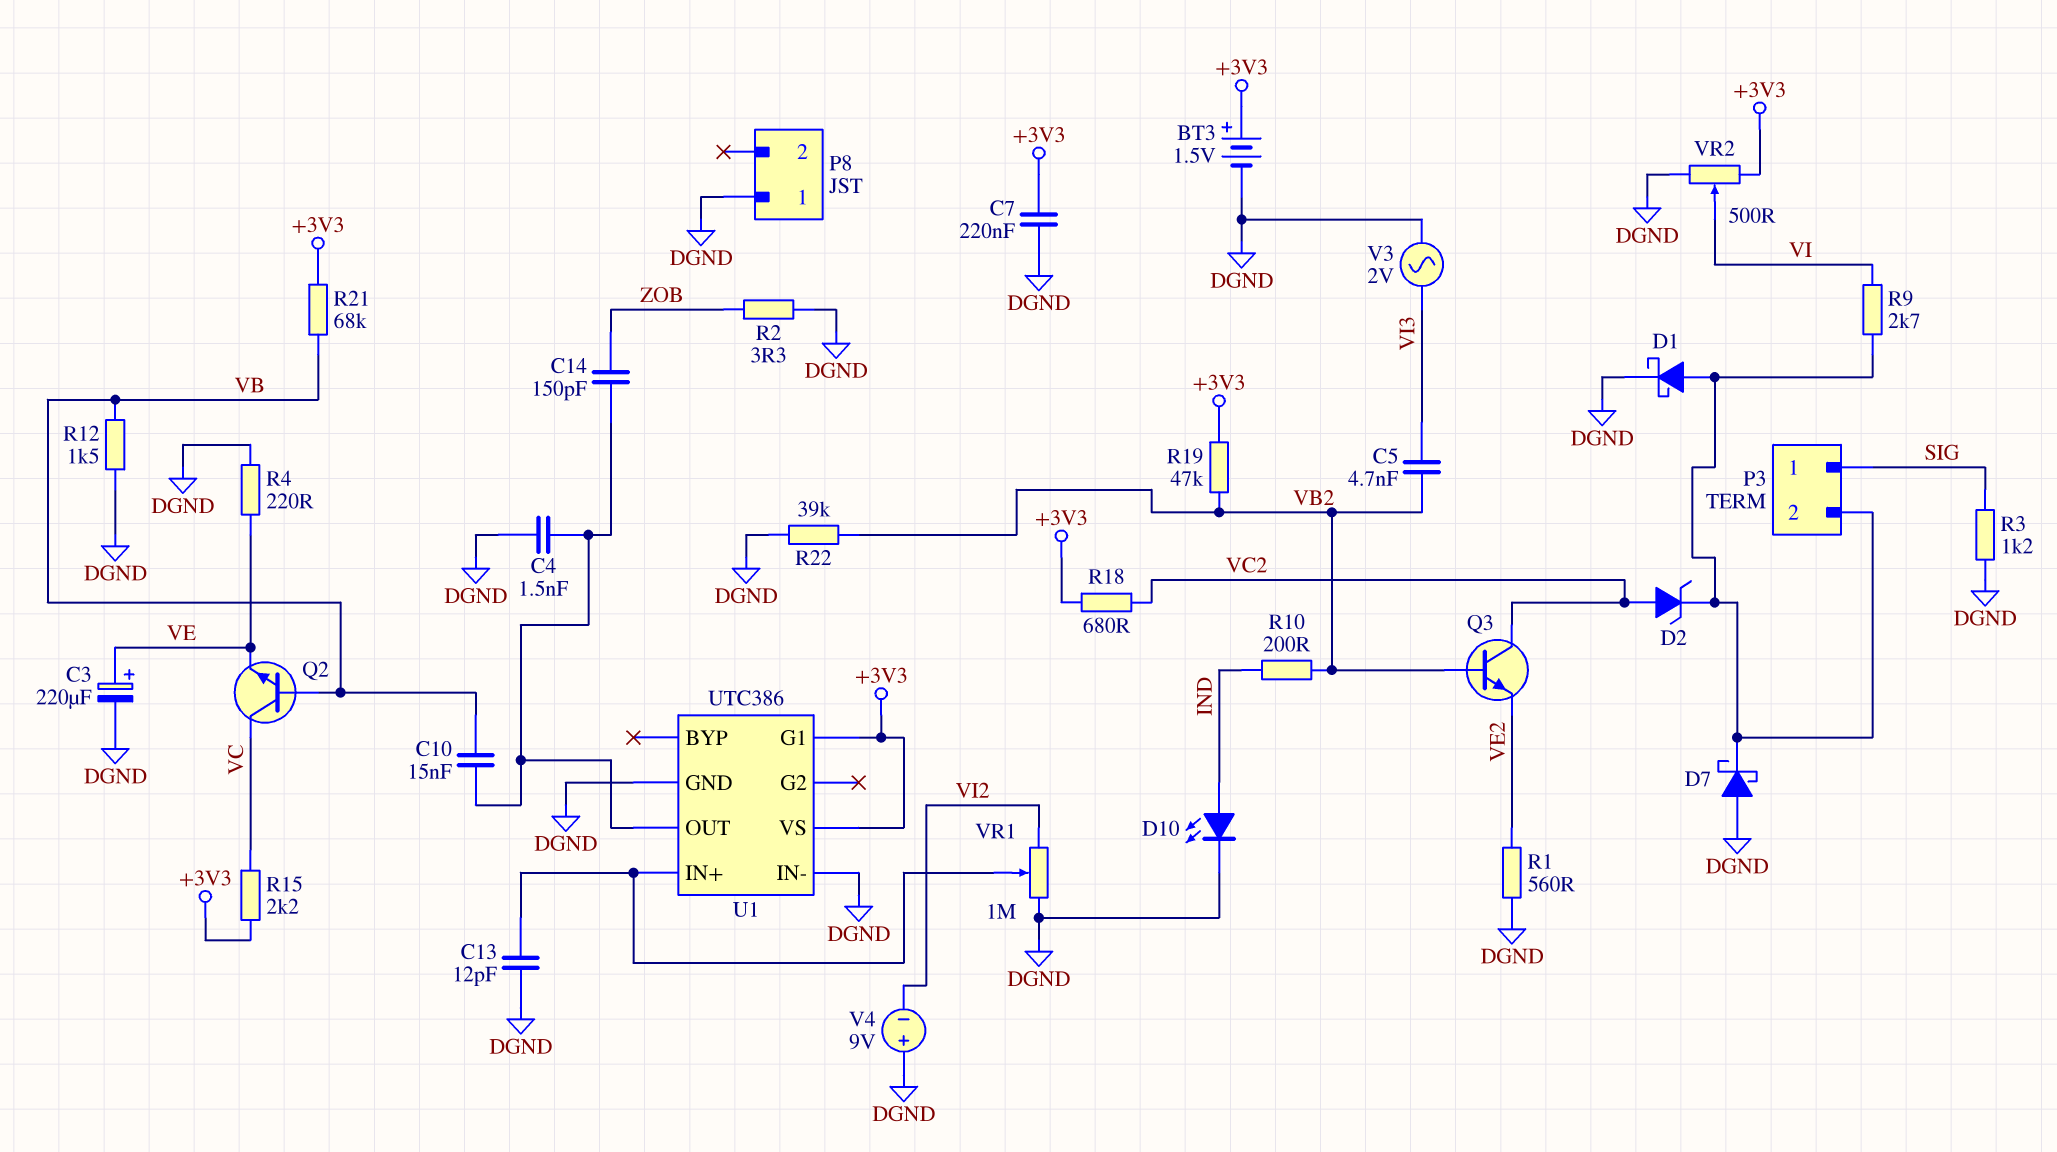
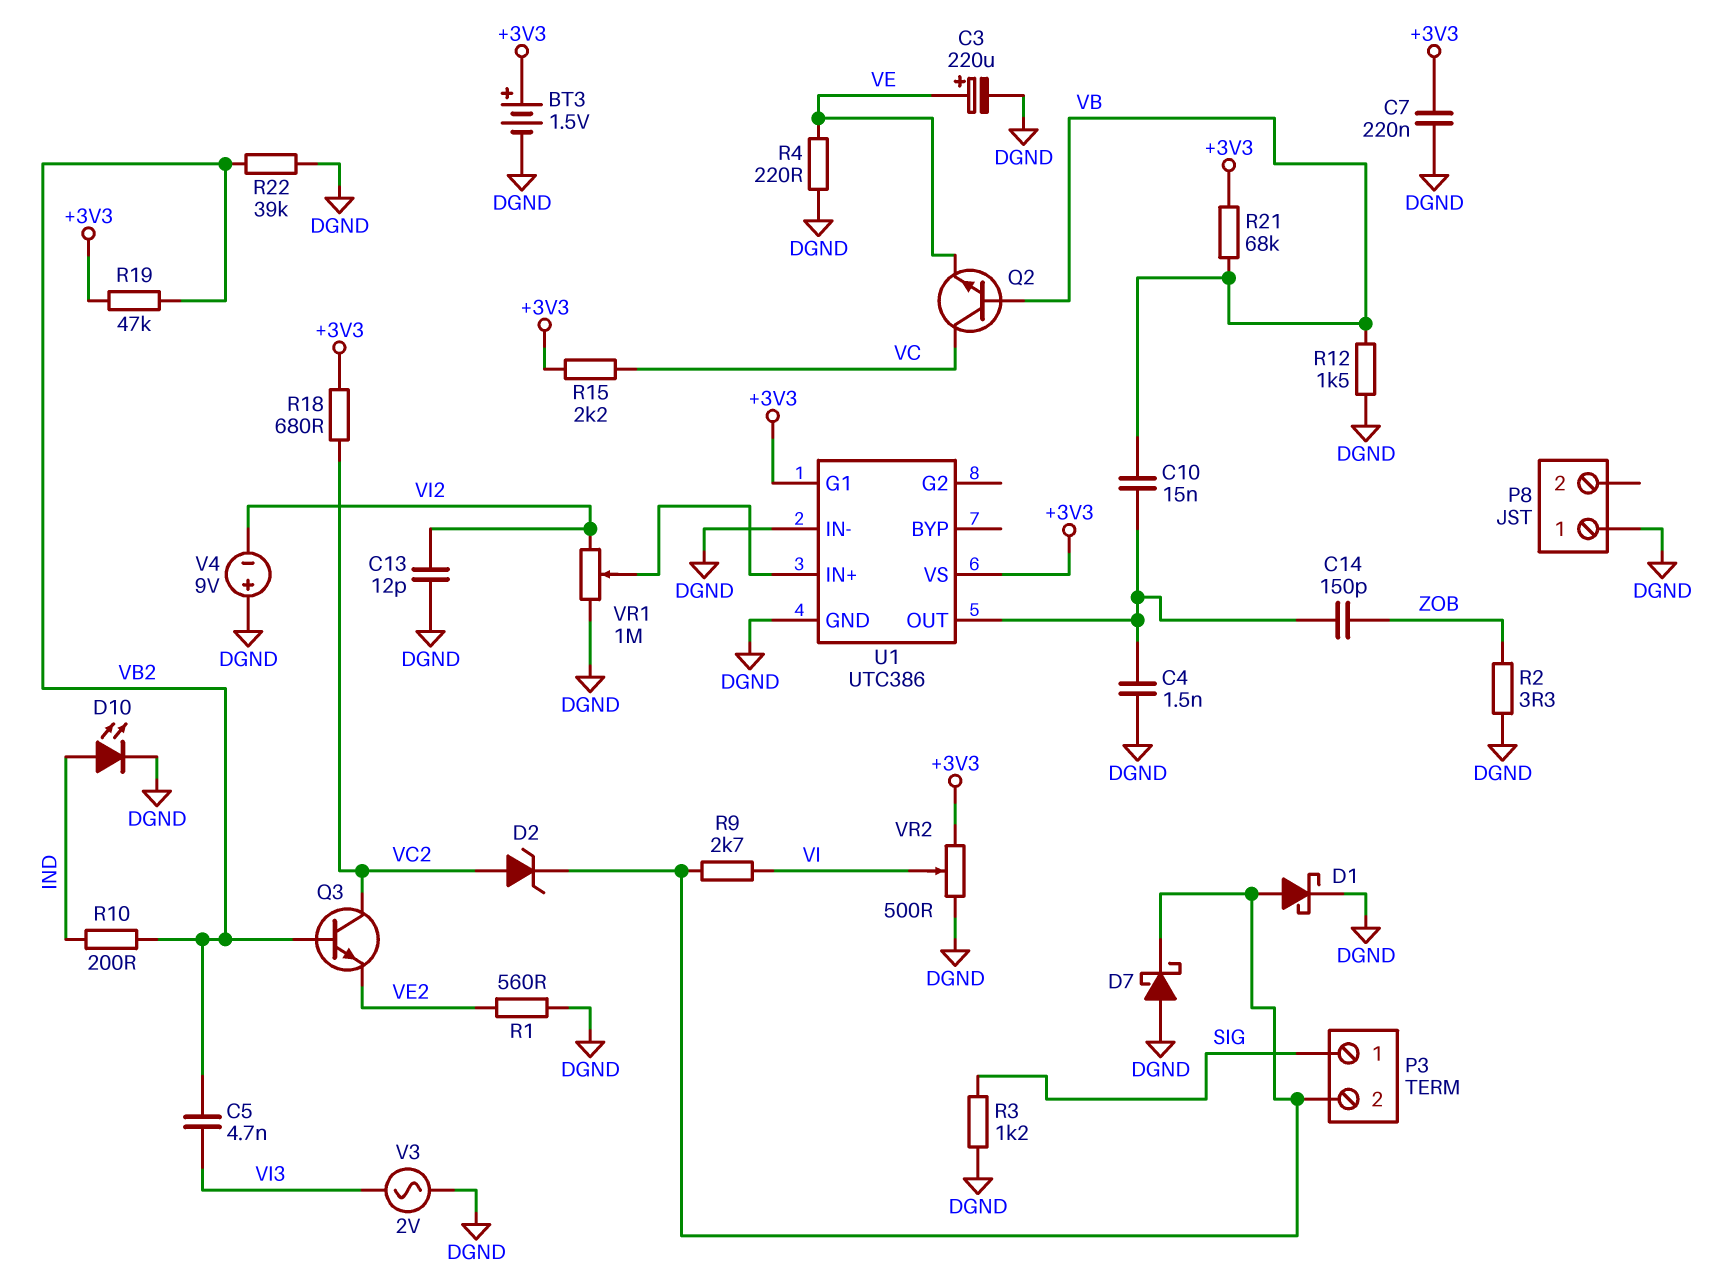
C13: 12pF (DGND, U1/IN+) -> 12pF (DGND, VI2)

